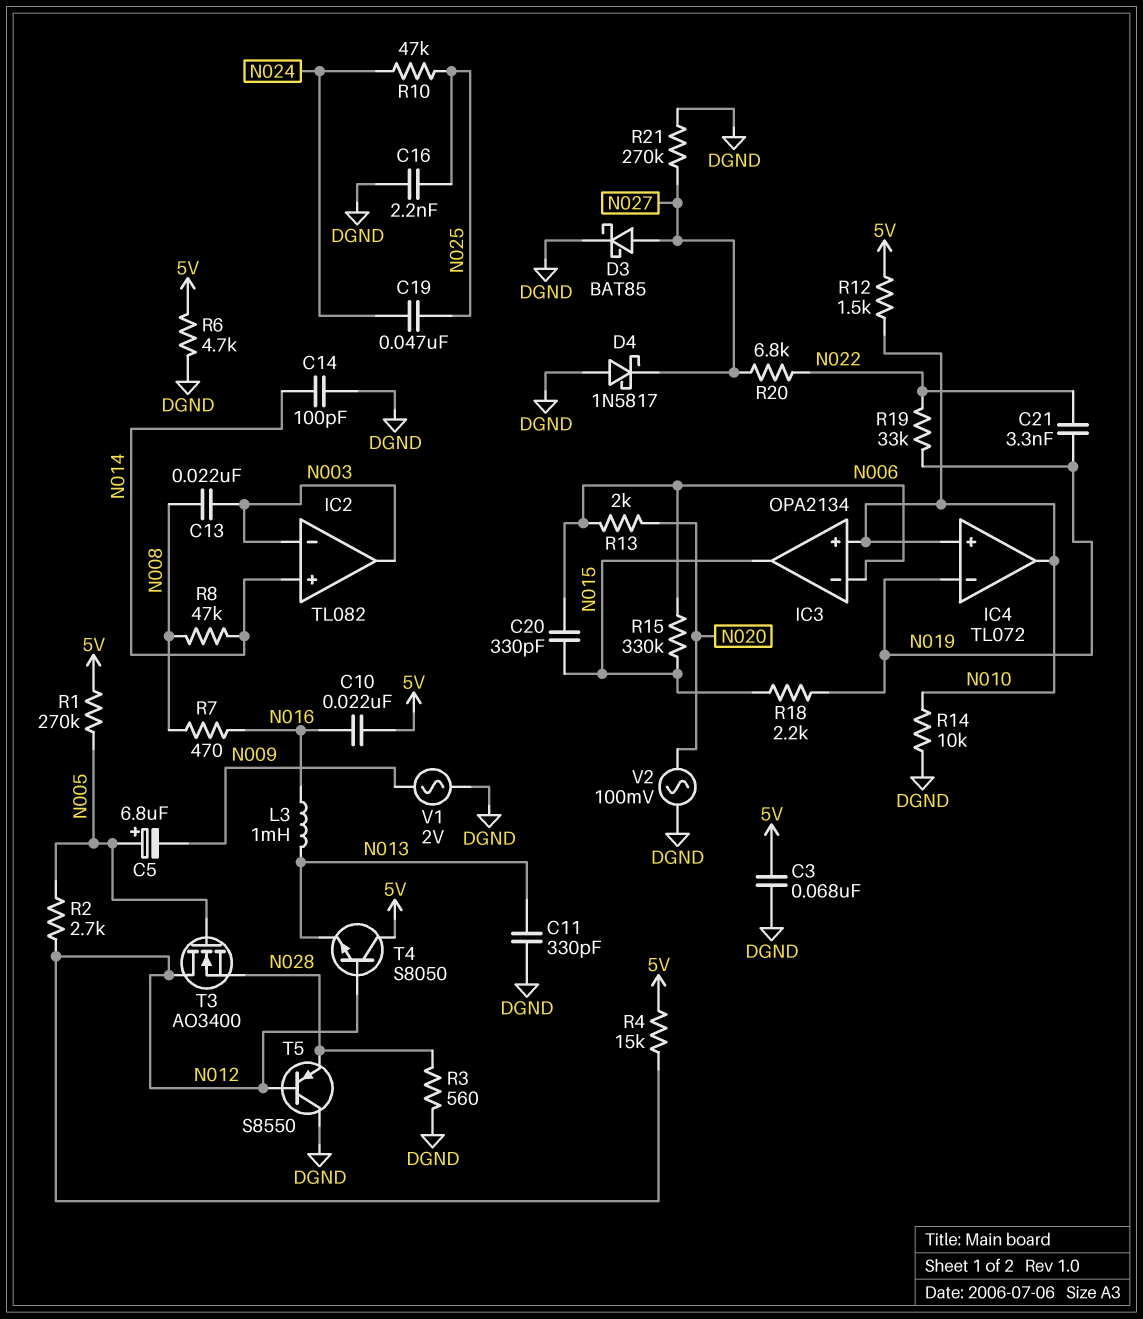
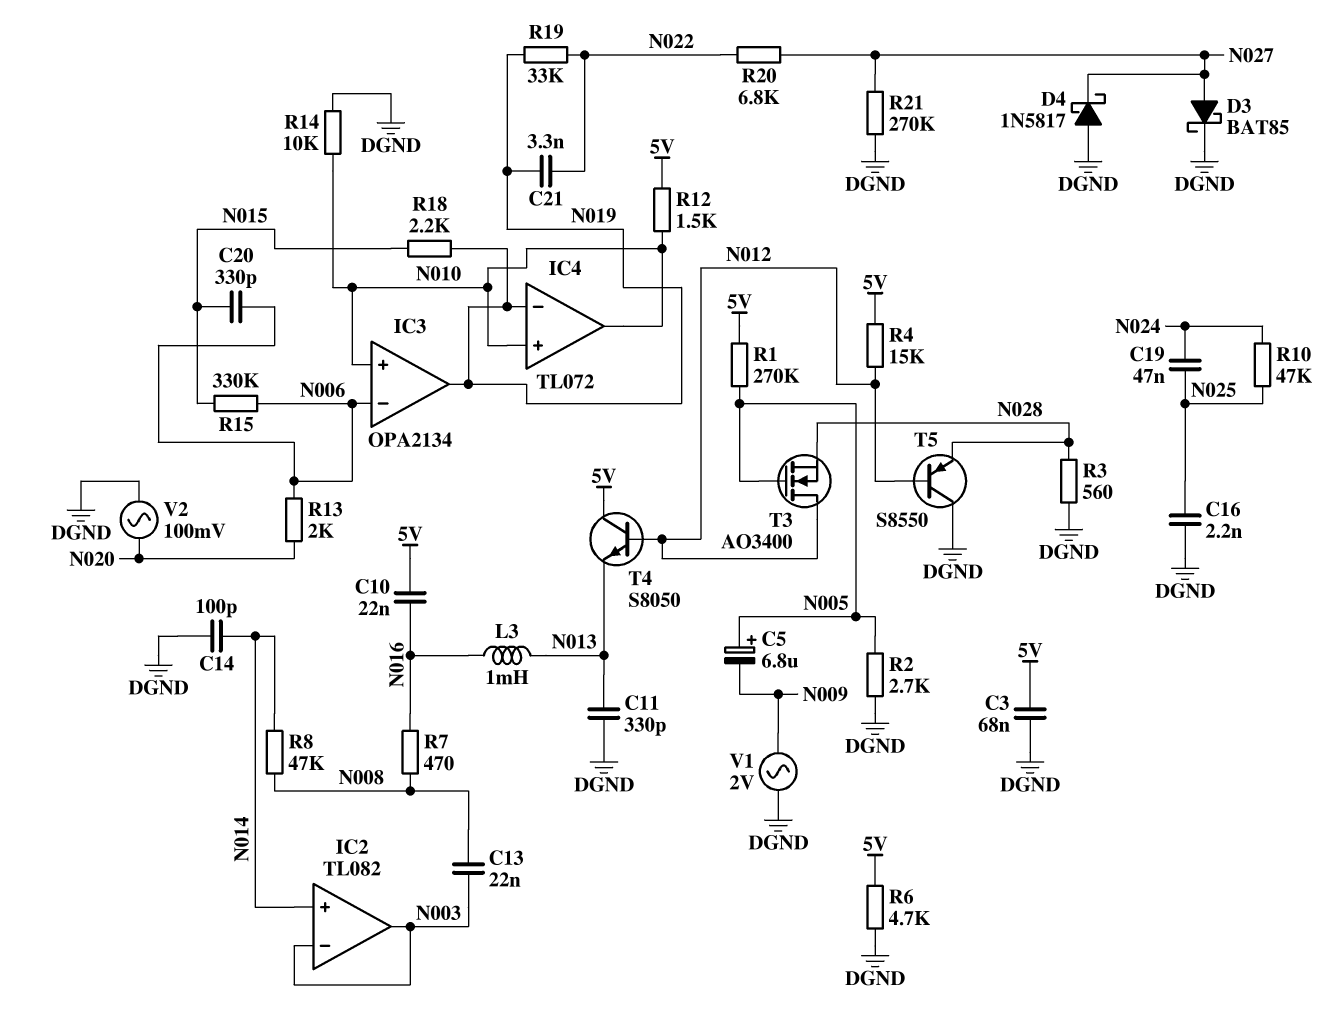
IC3 pin out: N015 -> N019
R2: 2.7k (N005, N012) -> 2.7k (DGND, N005)

